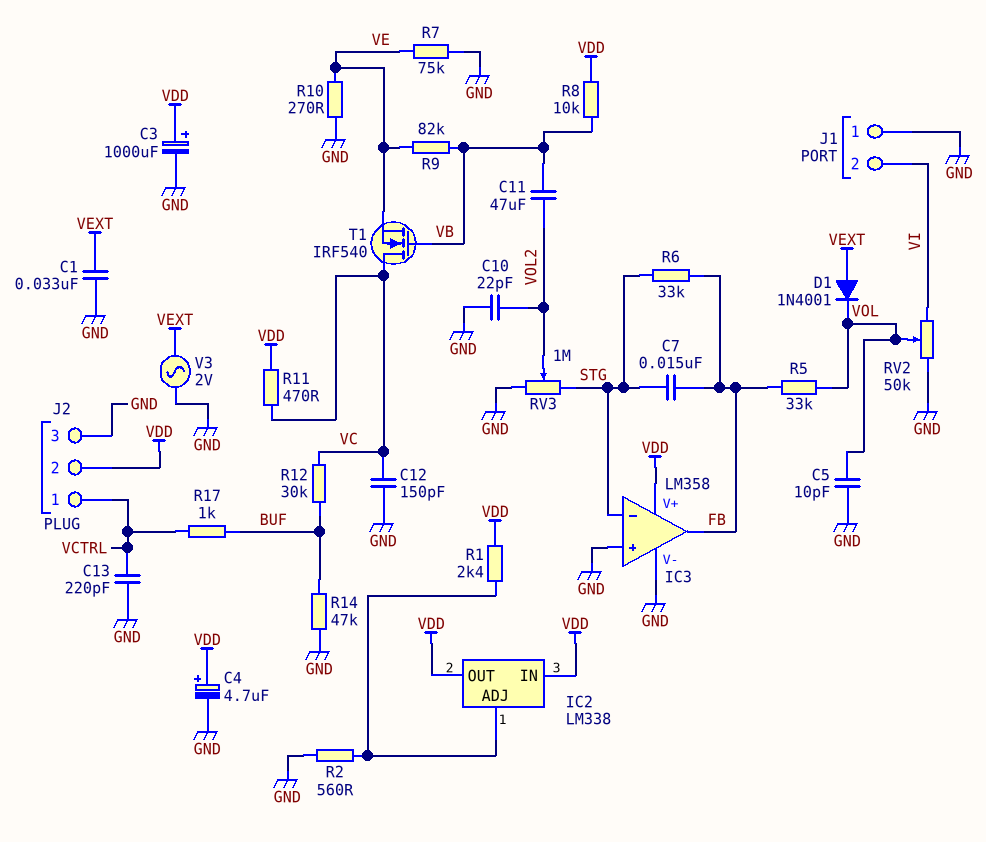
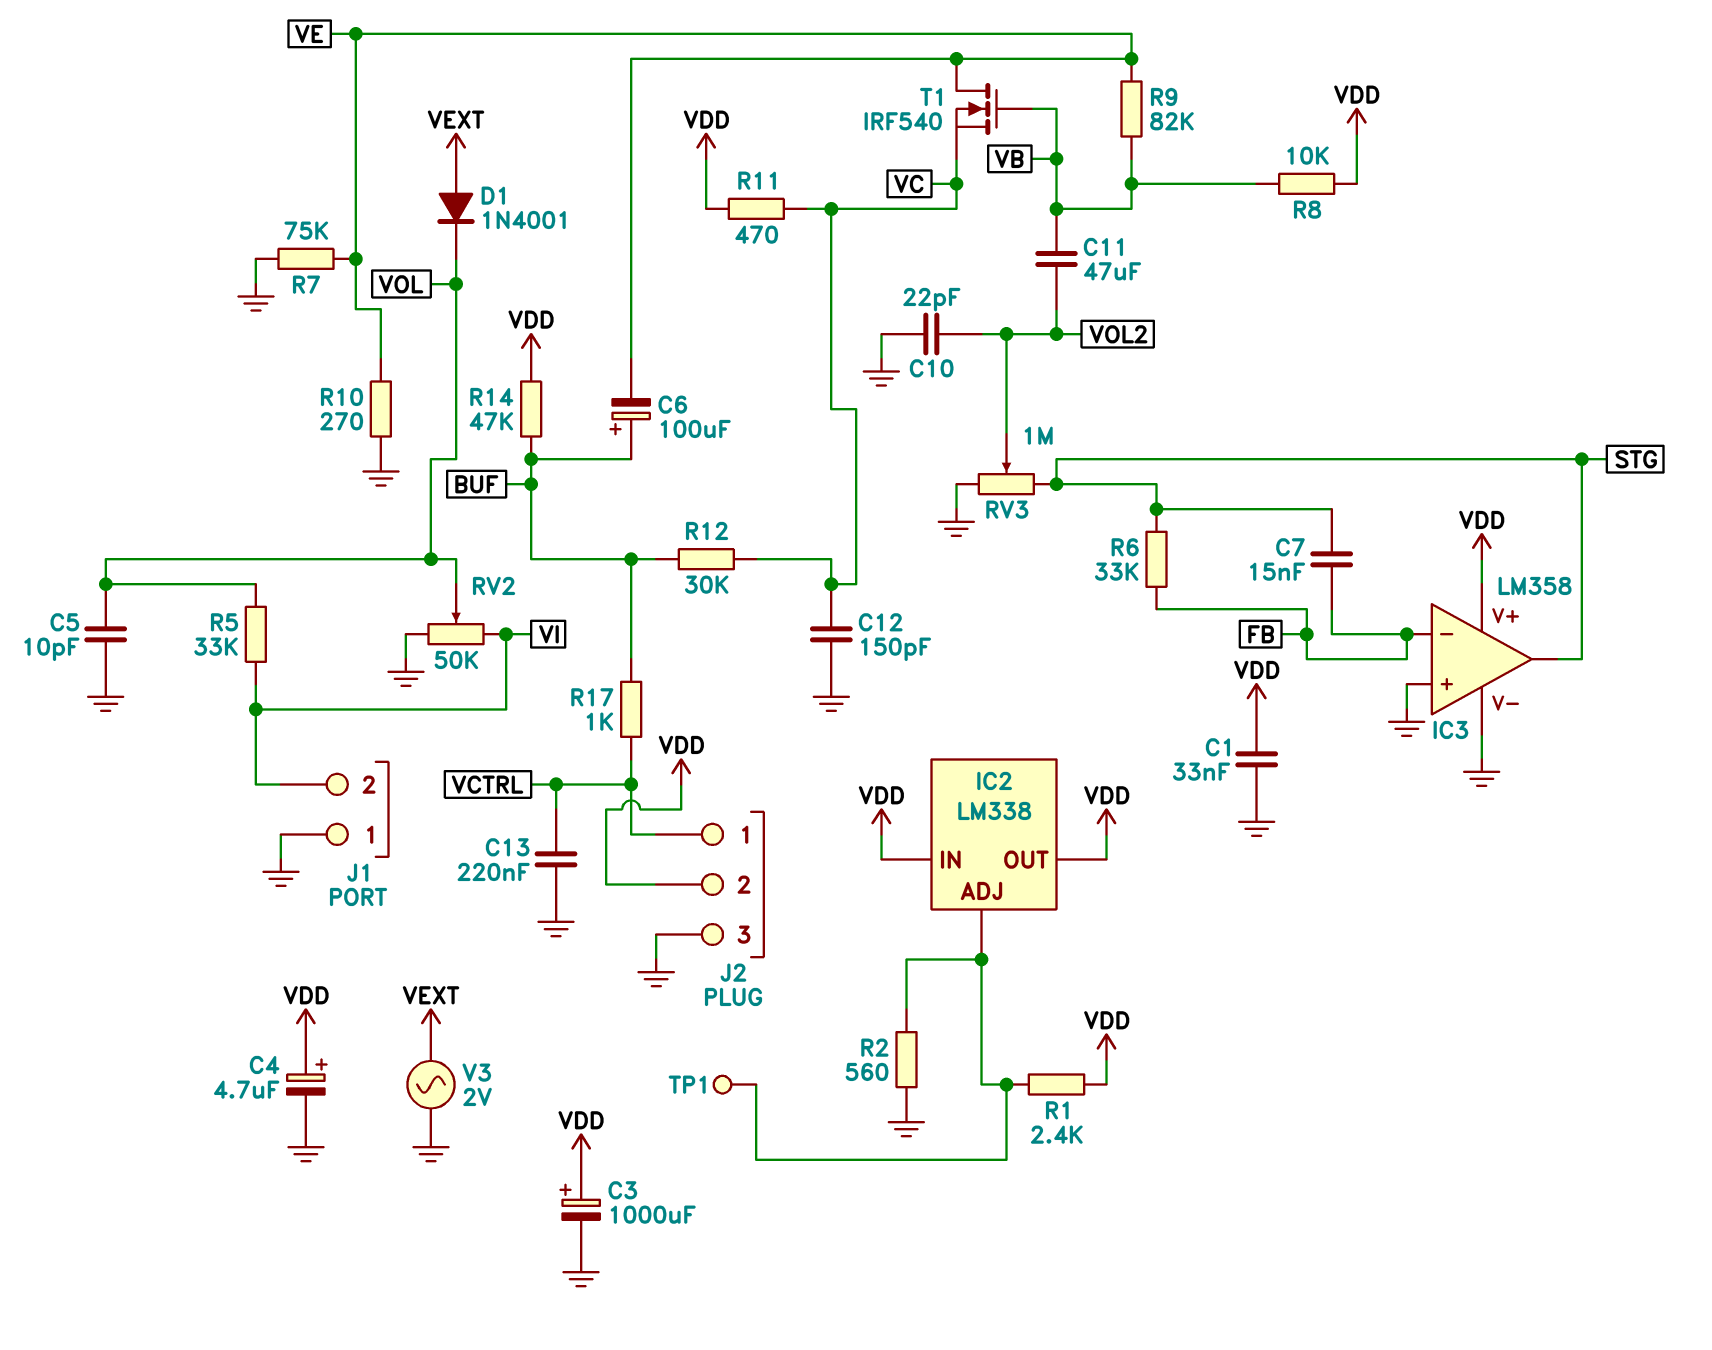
C1: 33nF (GND, VEXT) -> 33nF (GND, VDD)
C6: none -> 100uF (plus BUF, minus VE)
C13: 220pF (GND, VCTRL) -> 220nF (GND, VCTRL)
IC3 pin in-: STG -> FB
IC3 pin out: FB -> STG
R5: 33k (FB, VOL) -> 33k (VI, VOL)
R14: 47k (BUF, GND) -> 47k (BUF, VDD)
T1: NMOS IRF540 (G VB, D VC, S VE) -> NMOS IRF540 (G VB, D VE, S VC)
TP1: none -> test point (IC2/ADJ)

